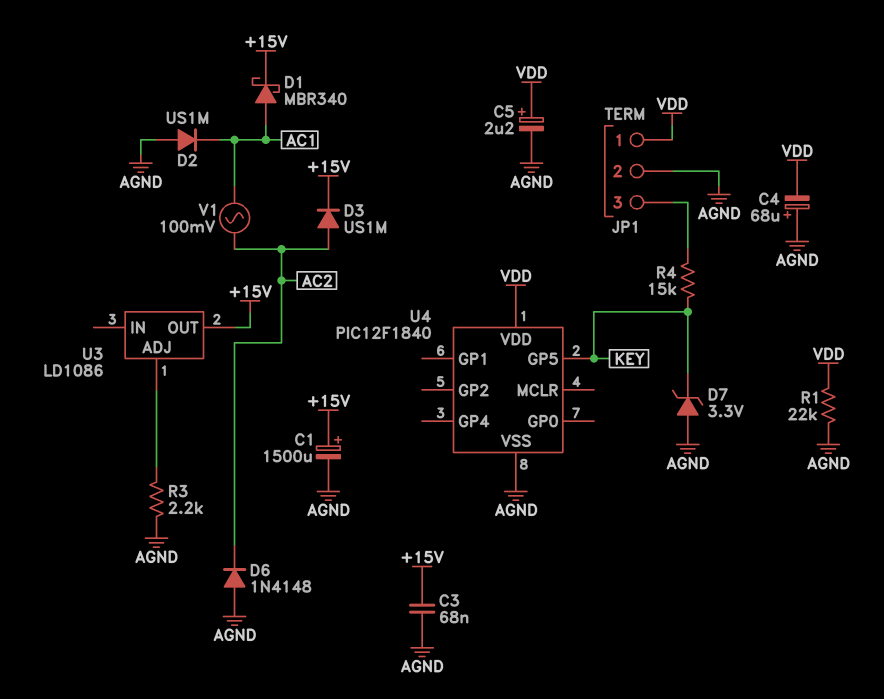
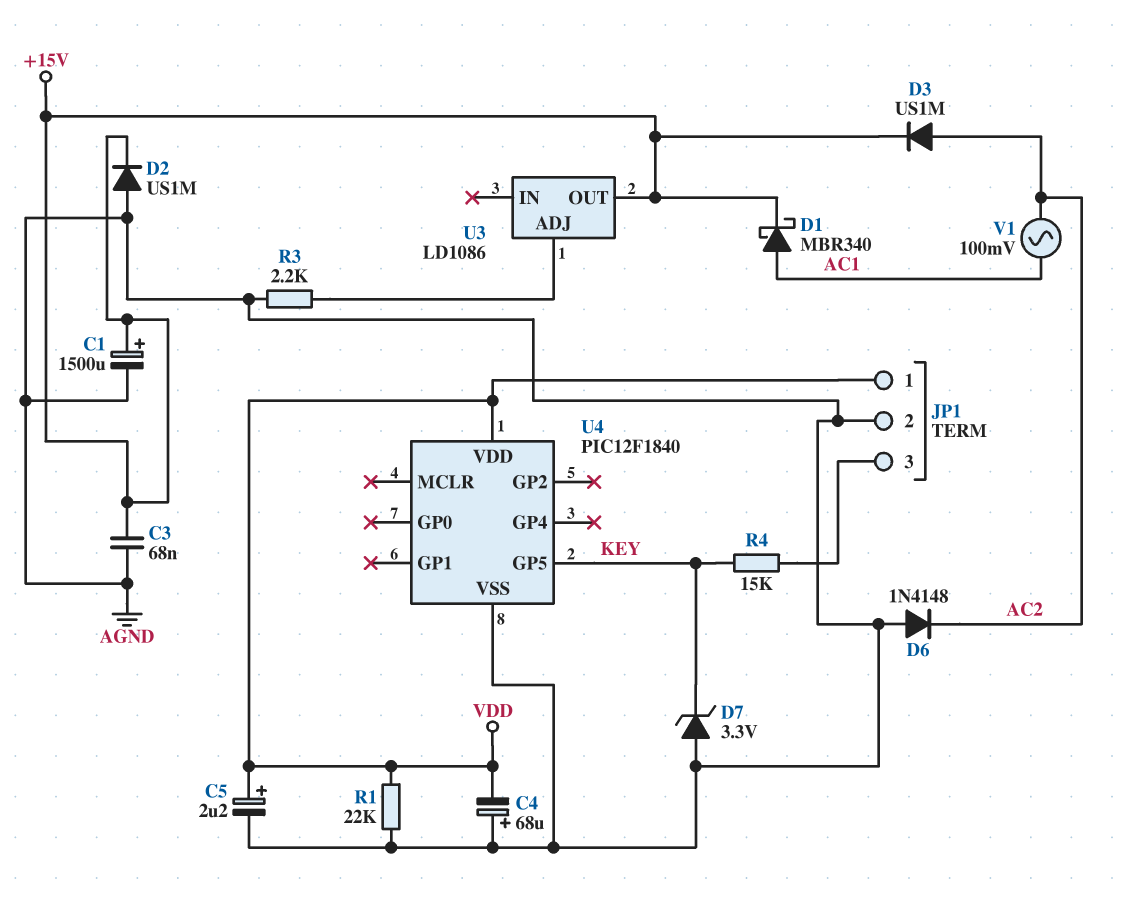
D2: diode US1M (A AGND, K AC1) -> diode US1M (A AGND, K +15V)

